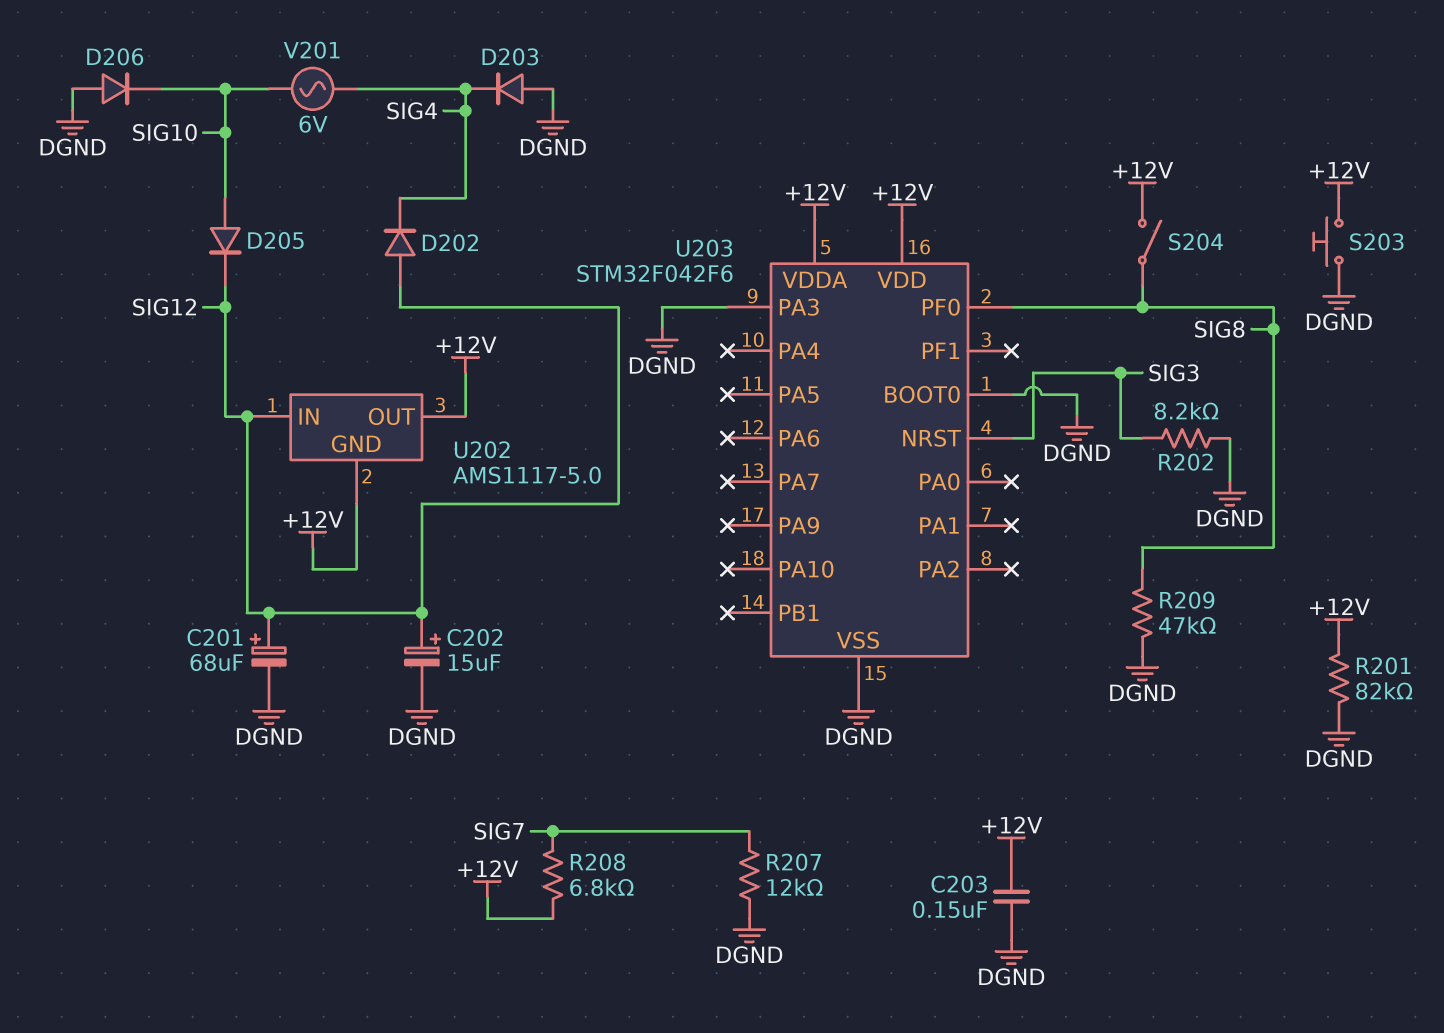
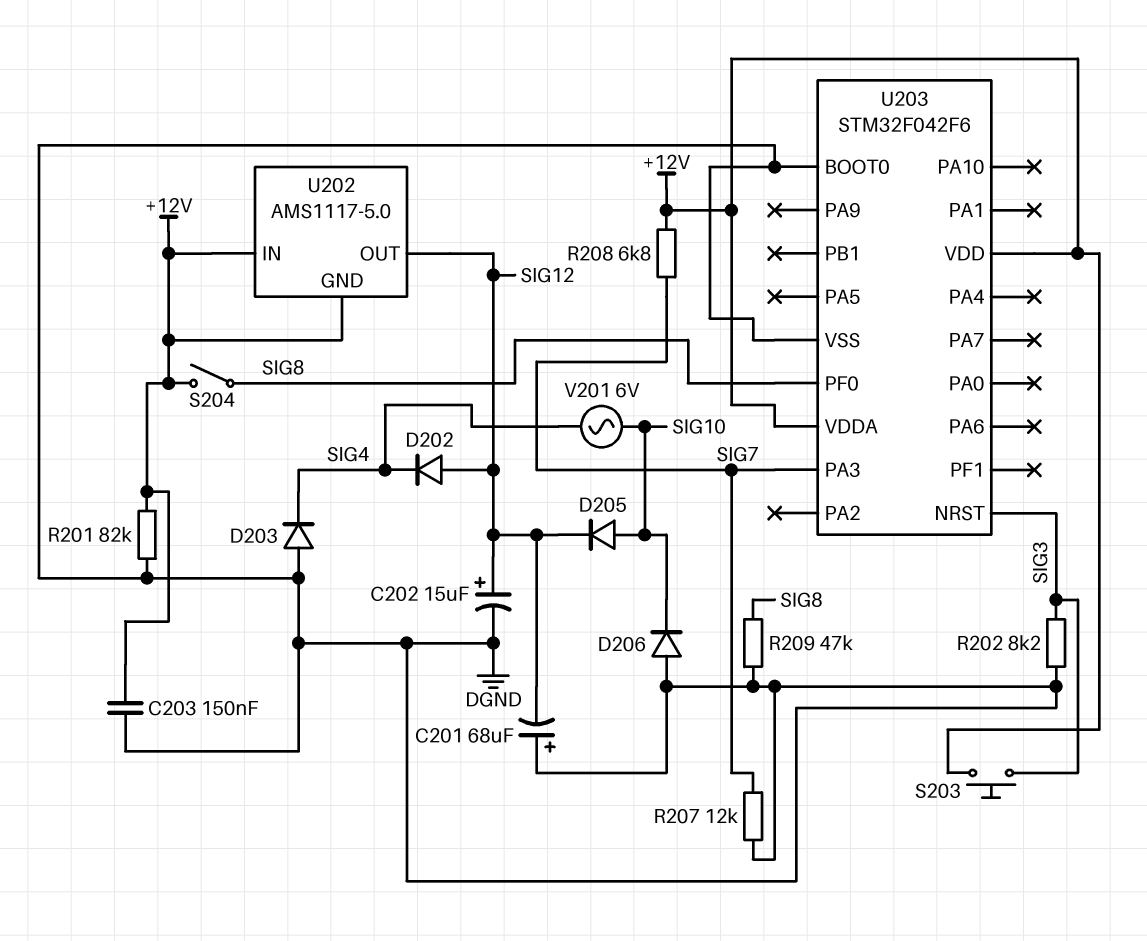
C201: 68uF (plus SIG12, minus DGND) -> 68uF (plus DGND, minus SIG12)
S203: button (+12V, DGND) -> button (+12V, SIG3)
U202 pin IN: SIG12 -> +12V
U202 pin OUT: +12V -> SIG12
U203 pin PA3: DGND -> SIG7

